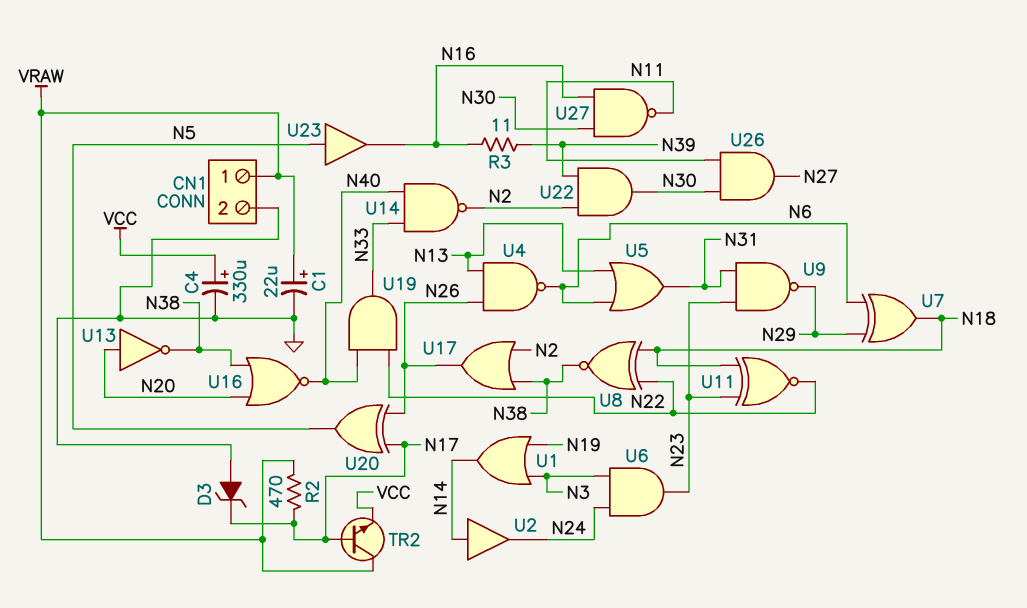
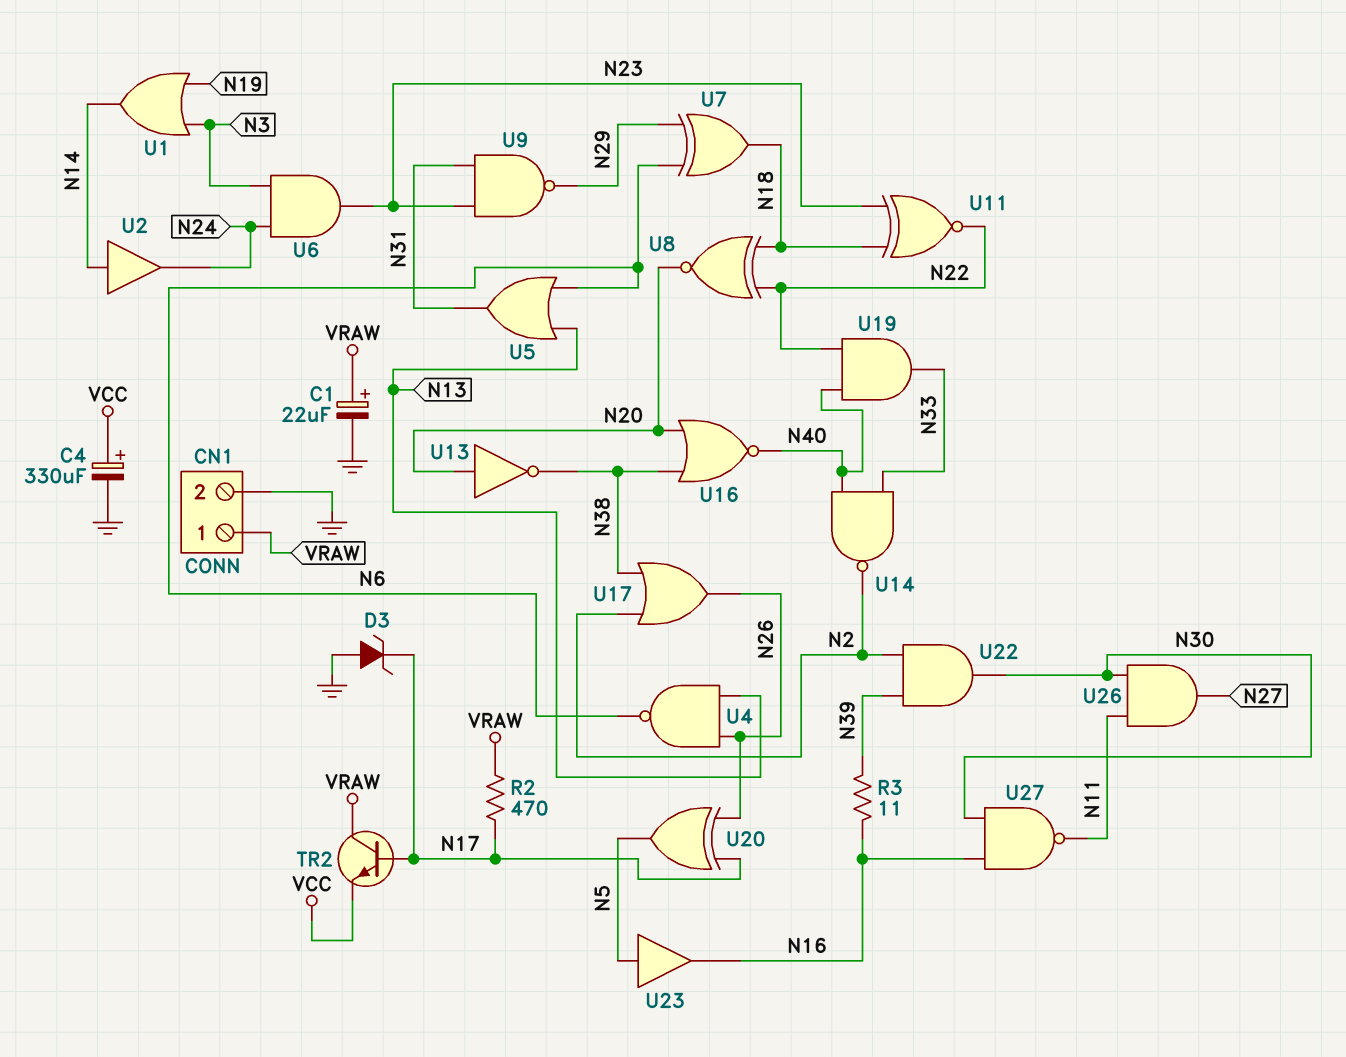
U8: XNOR (in N18, in N22, out N38) -> XNOR (in N18, in N22, out N20)

